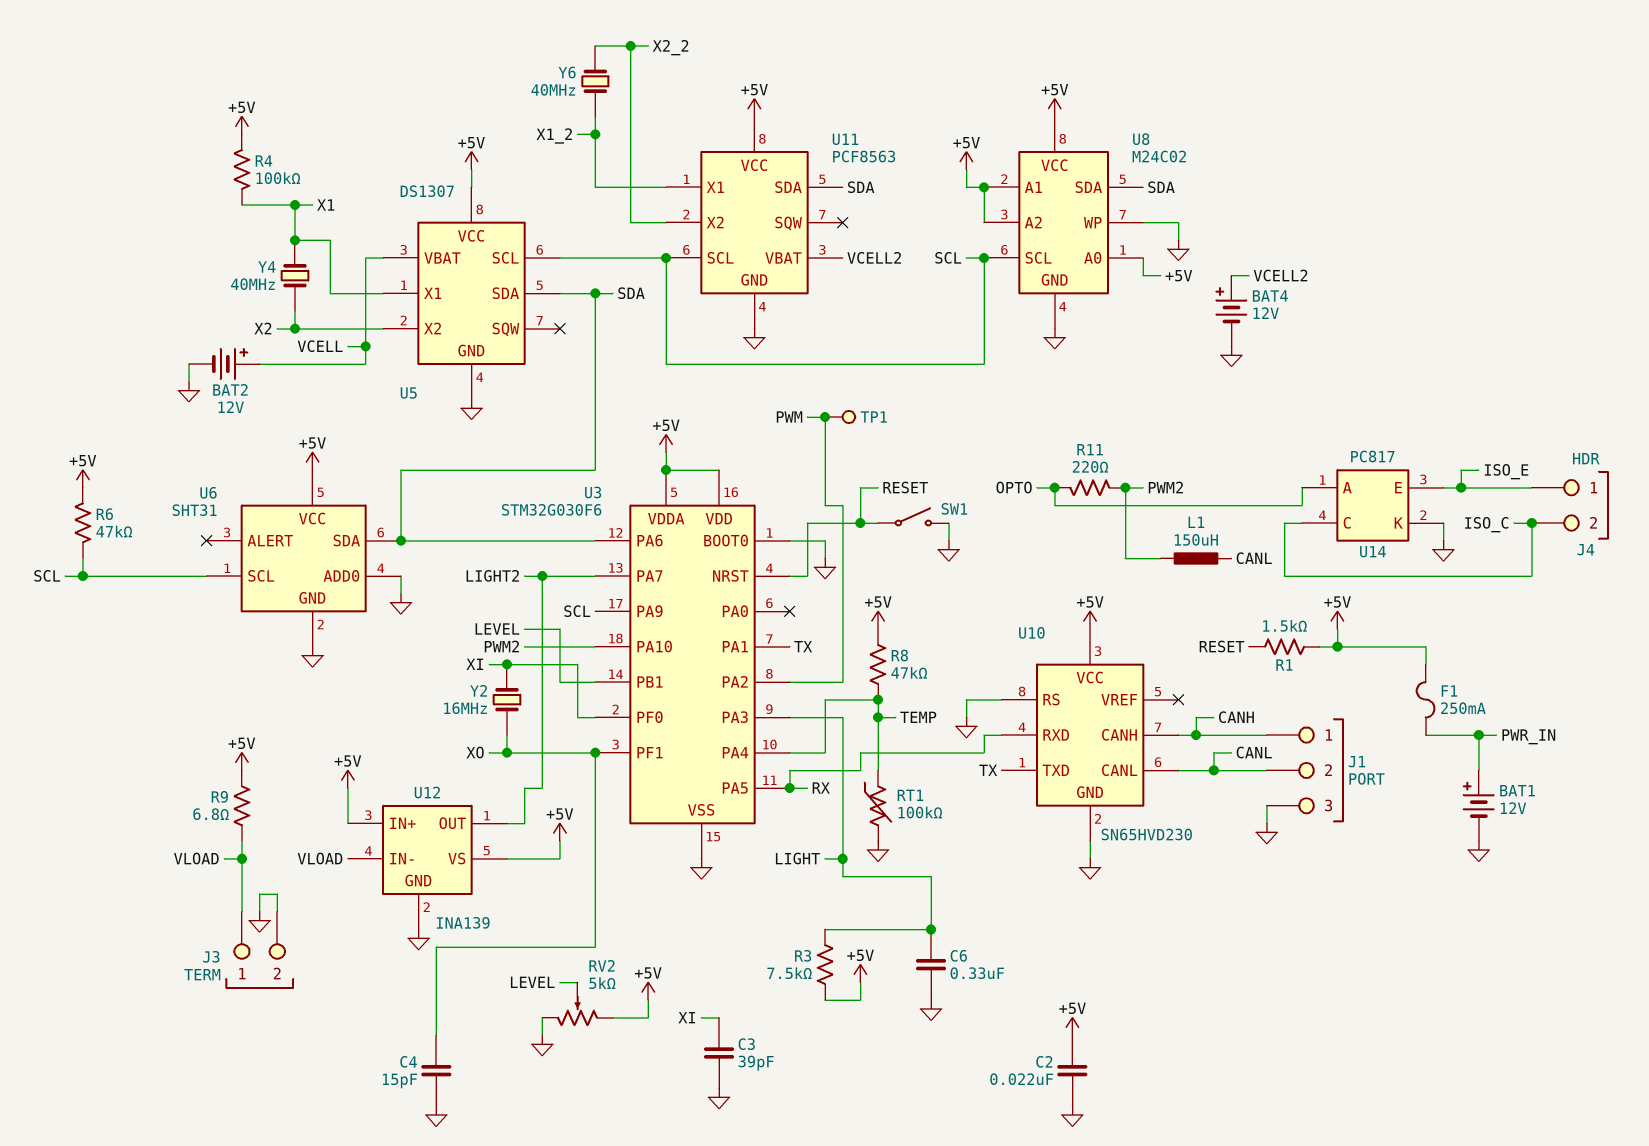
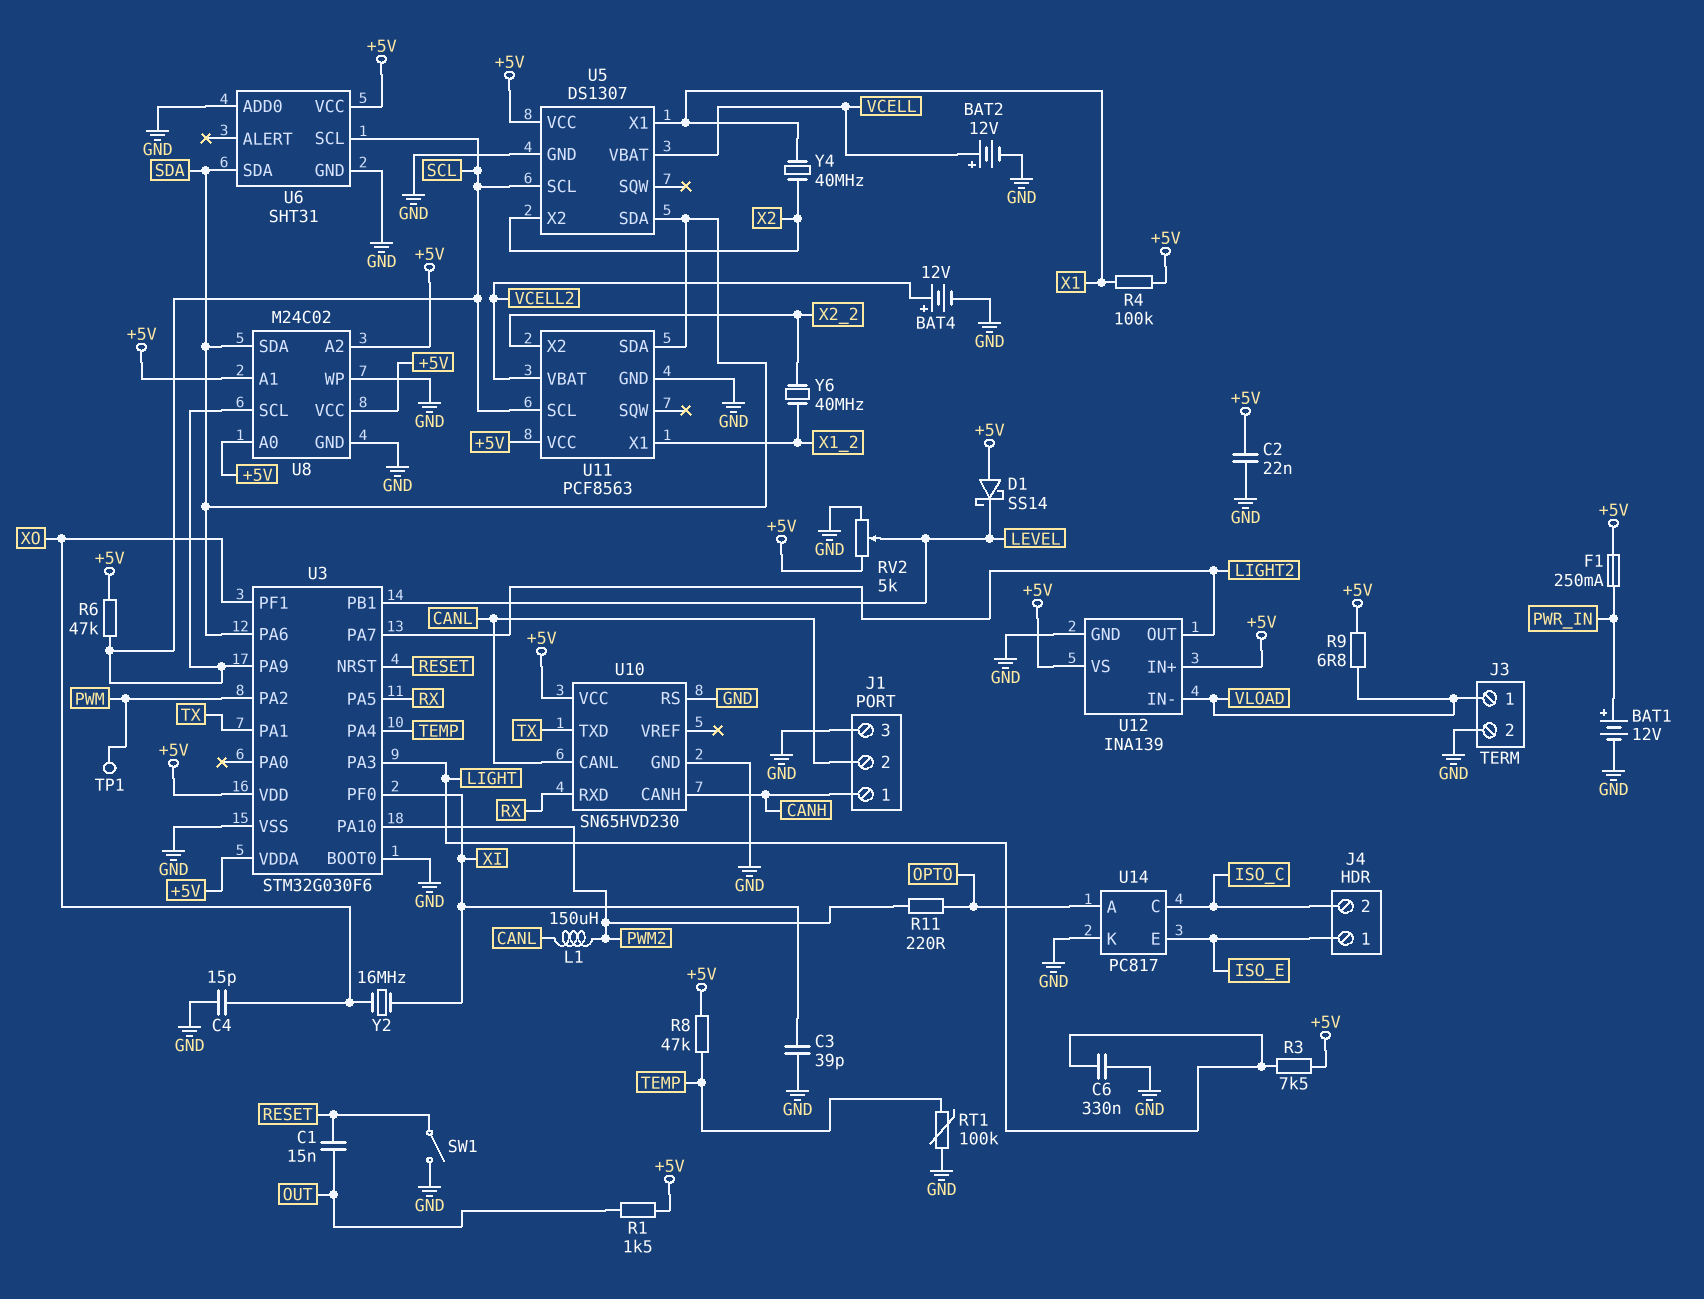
C1: none -> 15nF (OUT, RESET)
D1: none -> schottky SS14 (A +5V, K LEVEL)
R1: 1.5k (+5V, RESET) -> 1.5k (+5V, OUT)

